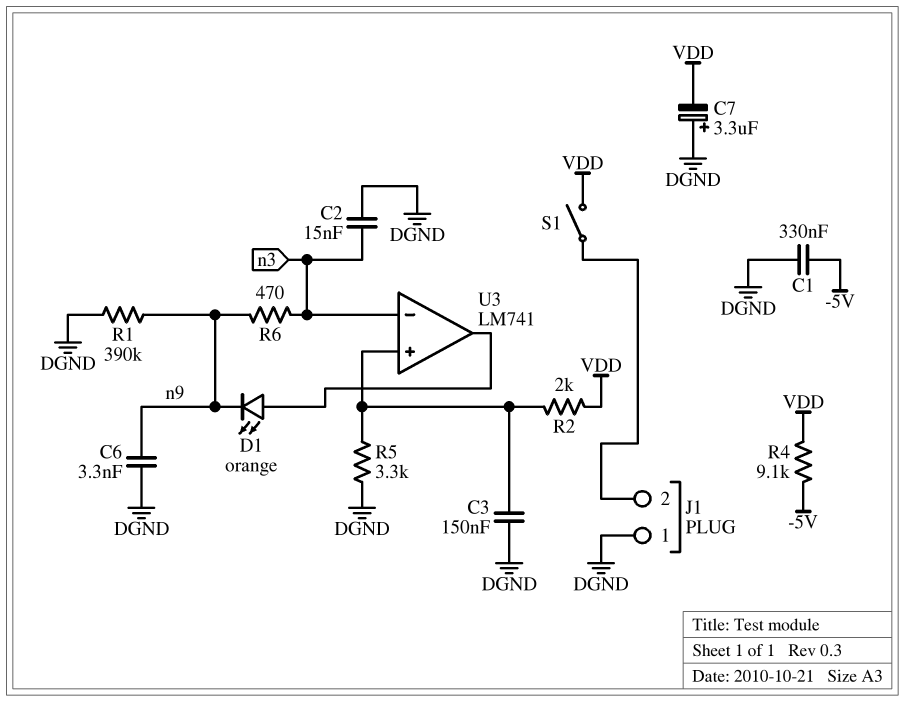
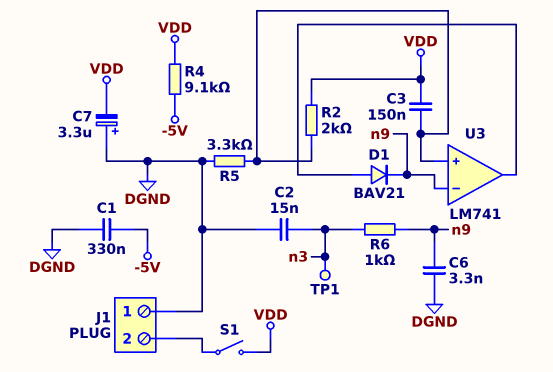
C3: 150nF (DGND, U3/in+) -> 150nF (U3/in+, VDD)
D1: LED orange (A U3/out, K n9) -> diode BAV21 (A U3/out, K n9)
R1: 390k (DGND, n9) -> none
R6: 470 (n3, n9) -> 1k (n3, n9)
TP1: none -> test point (n3)
U3 pin in-: n3 -> n9

